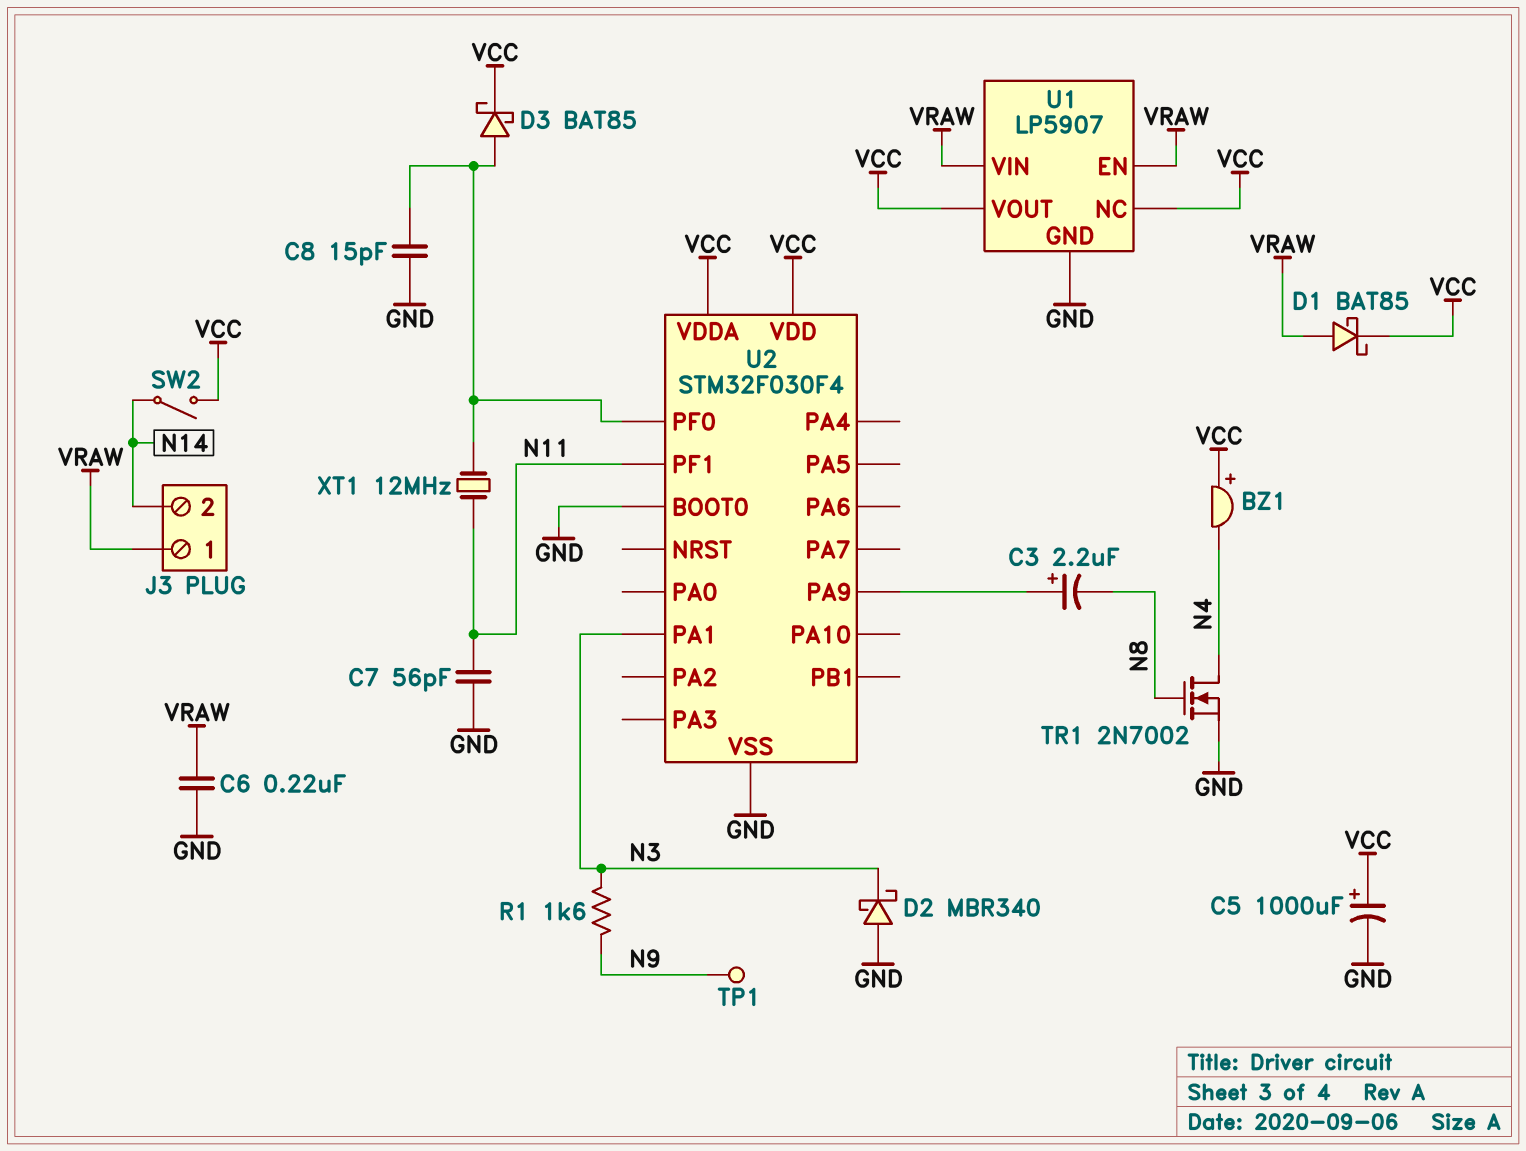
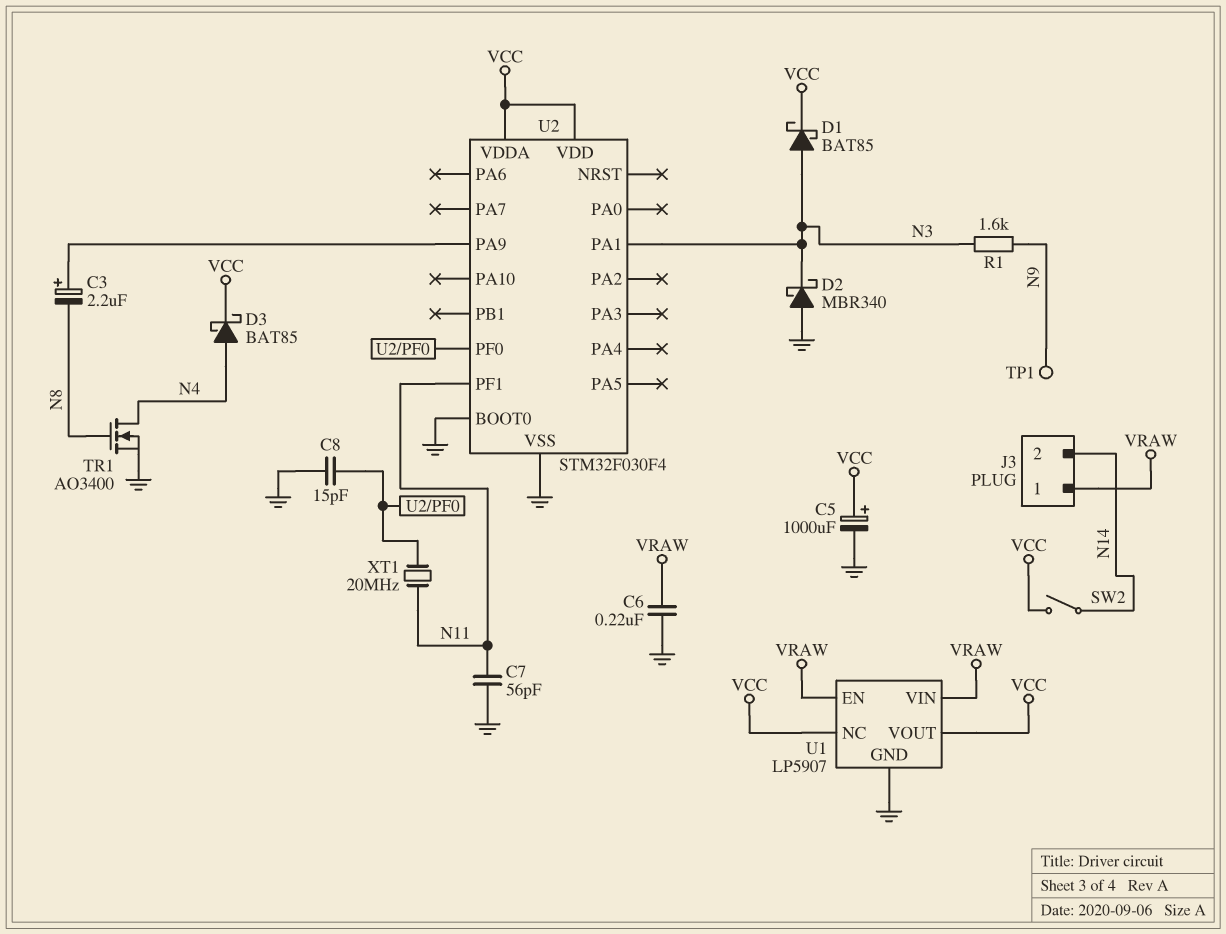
BZ1: buzzer (plus VCC, minus N4) -> none
D1: schottky BAT85 (A VRAW, K VCC) -> schottky BAT85 (A N3, K VCC)
D3: schottky BAT85 (A U2/PF0, K VCC) -> schottky BAT85 (A N4, K VCC)
TR1: NMOS 2N7002 (G N8, D N4, S GND) -> NMOS AO3400 (G N8, D N4, S GND)
XT1: 12MHz (N11, U2/PF0) -> 20MHz (N11, U2/PF0)

